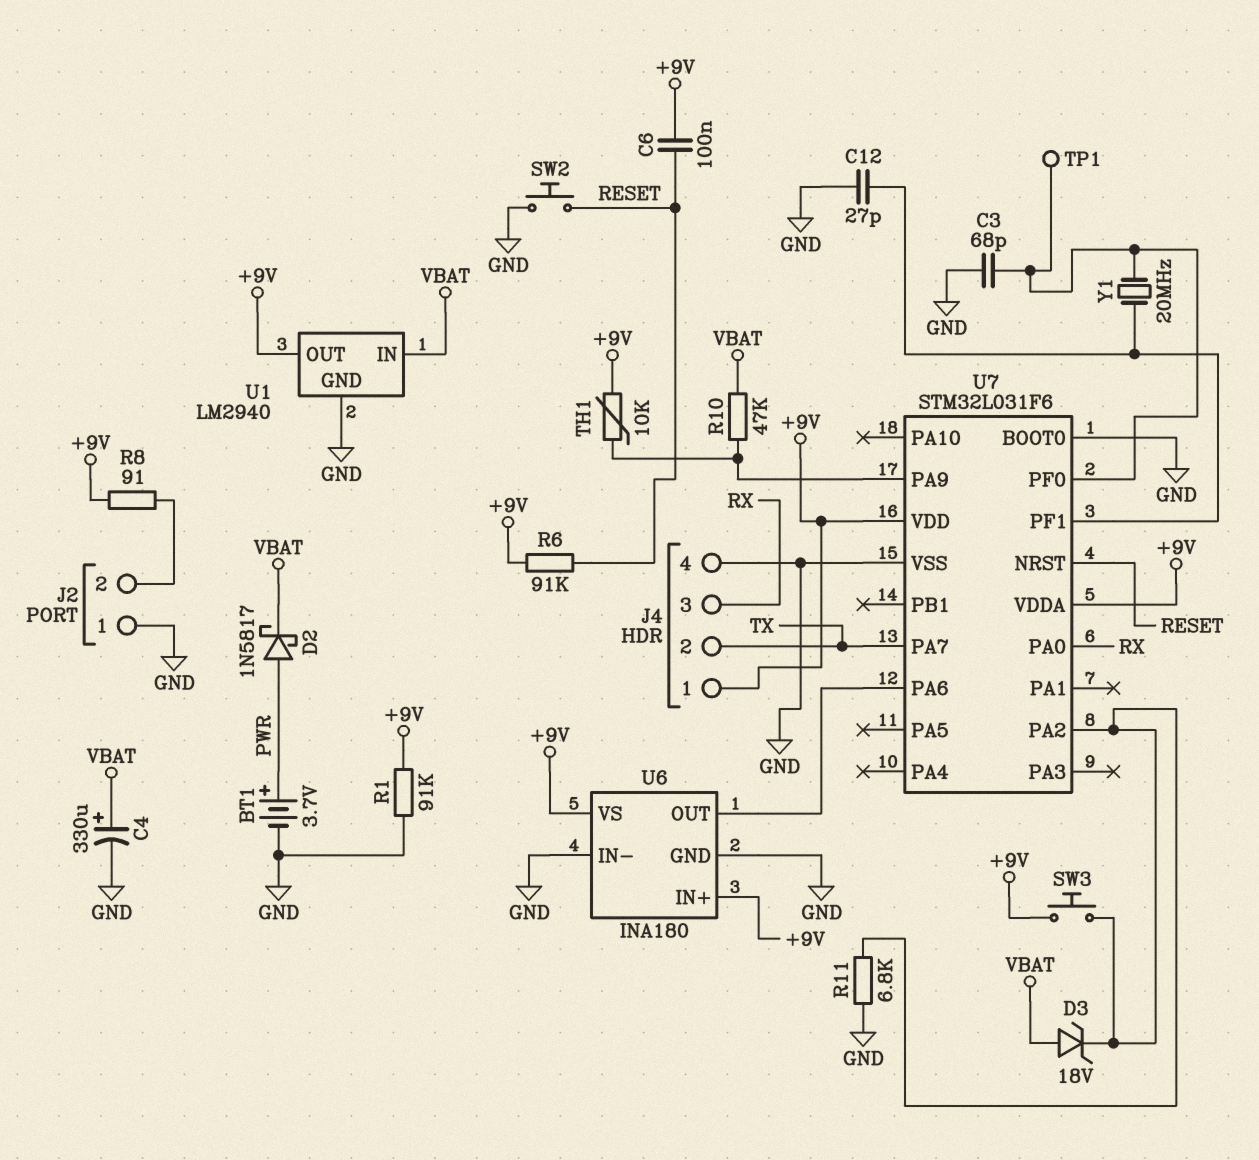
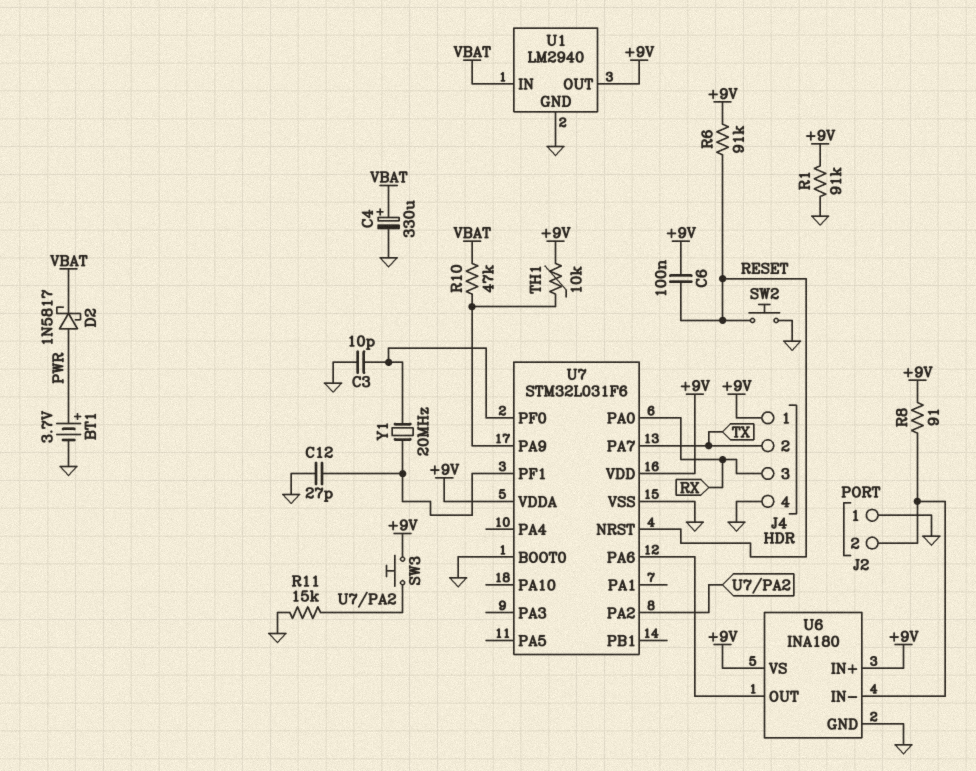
C3: 68pF (GND, U7/PF0) -> 10pF (GND, U7/PF0)
D3: zener 18V (A VBAT, K U7/PA2) -> none
R11: 6.8k (GND, U7/PA2) -> 15k (GND, U7/PA2)
TP1: test point (U7/PF0) -> none
U6 pin IN-: GND -> J2/2

